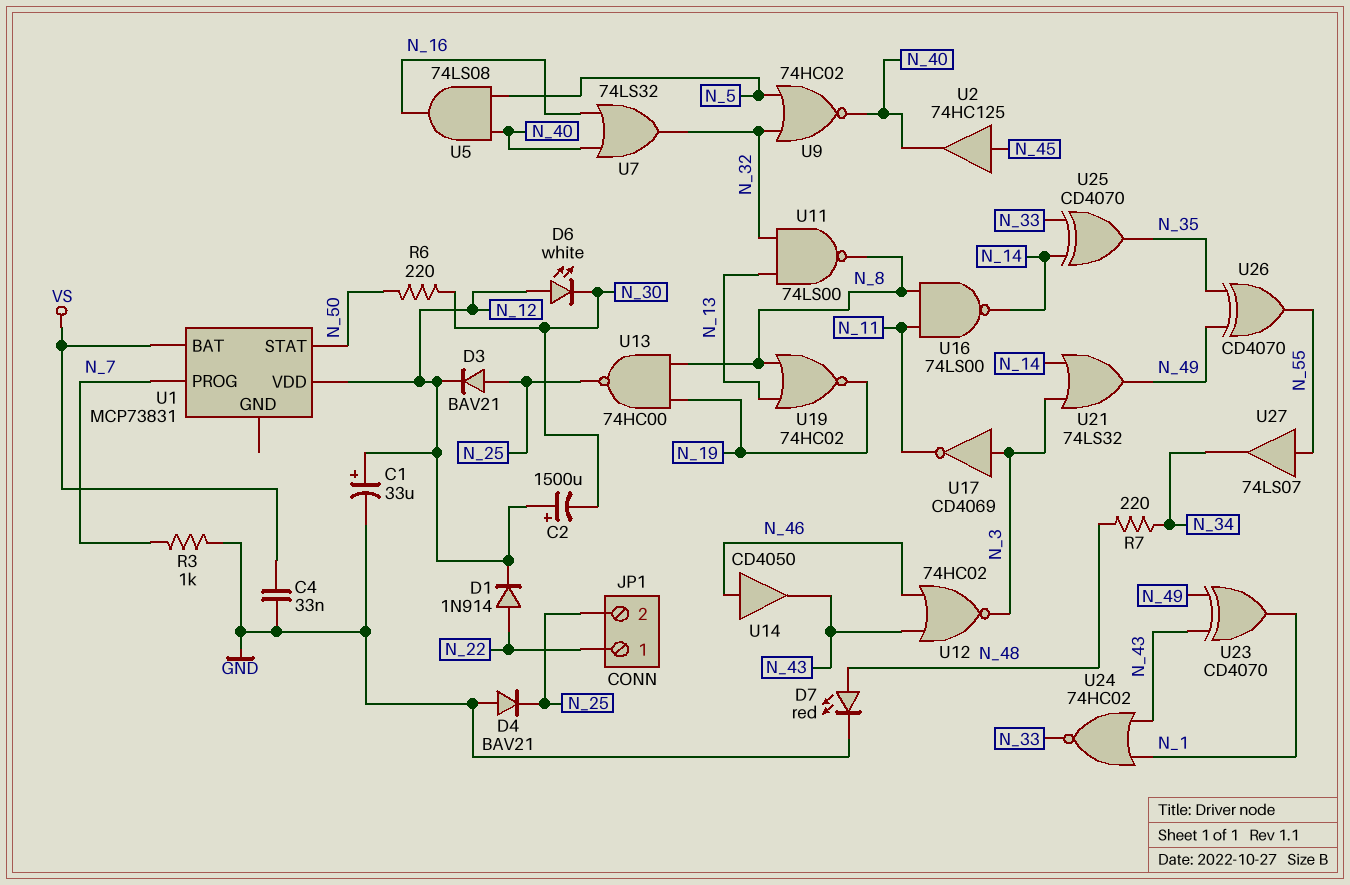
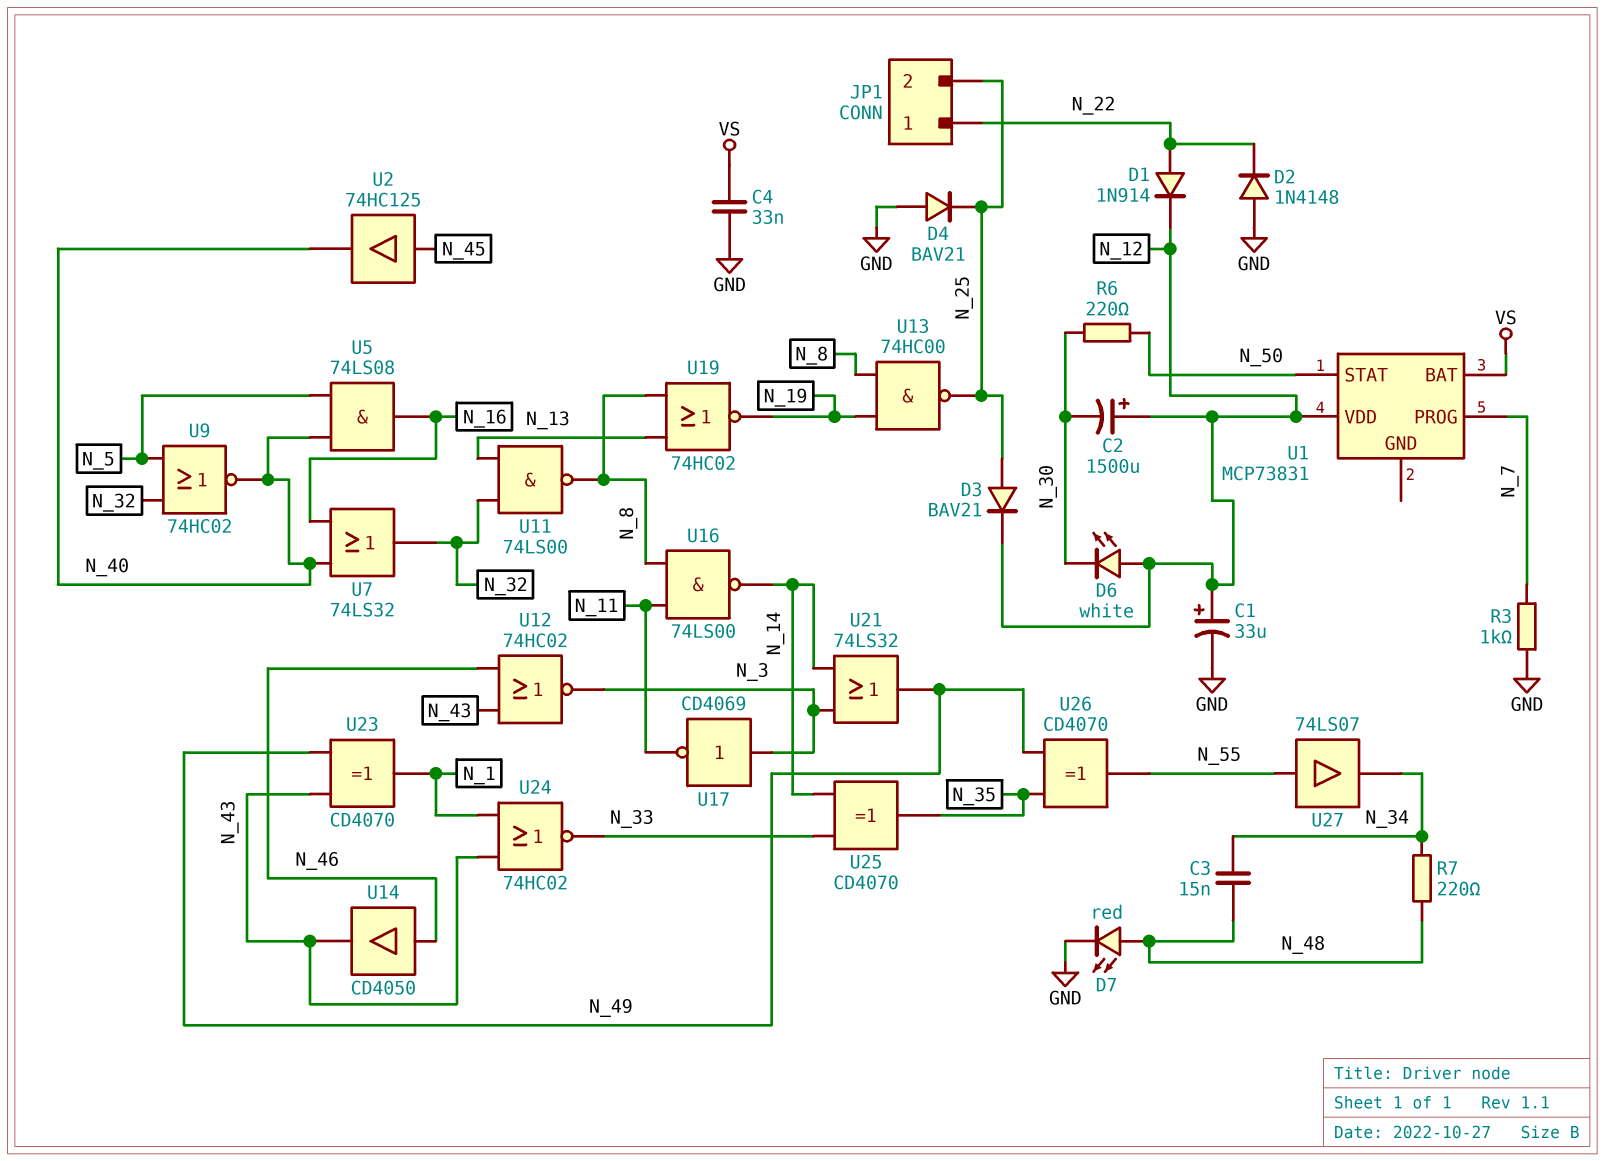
C3: none -> 15nF (N_34, N_48)
D2: none -> diode 1N4148 (A GND, K N_22)

